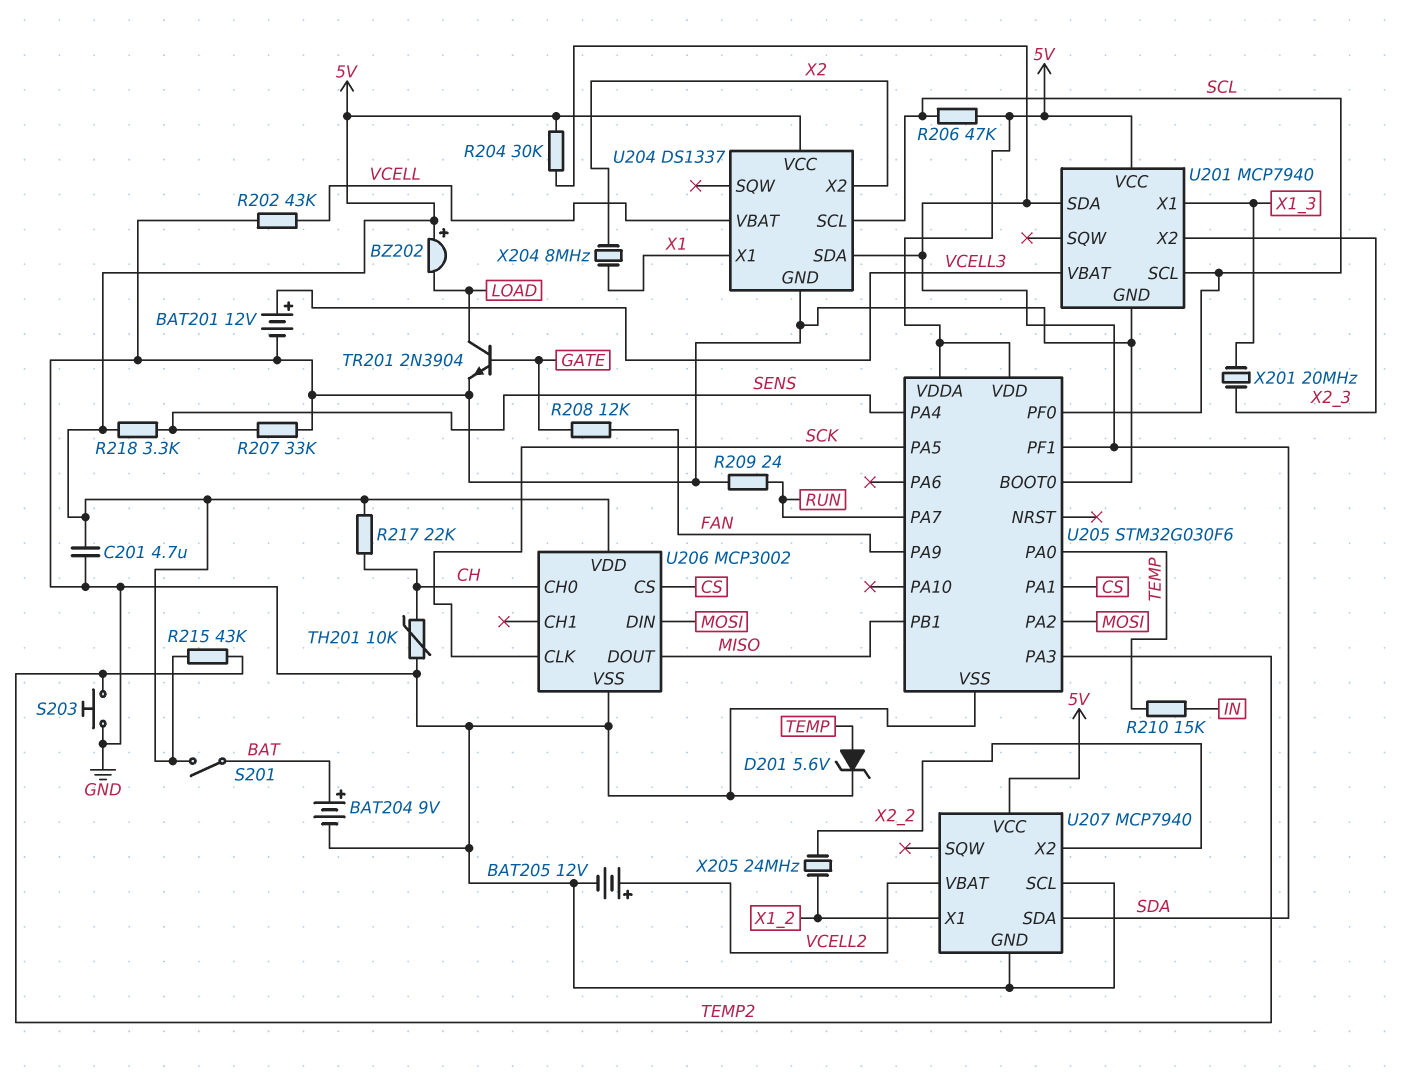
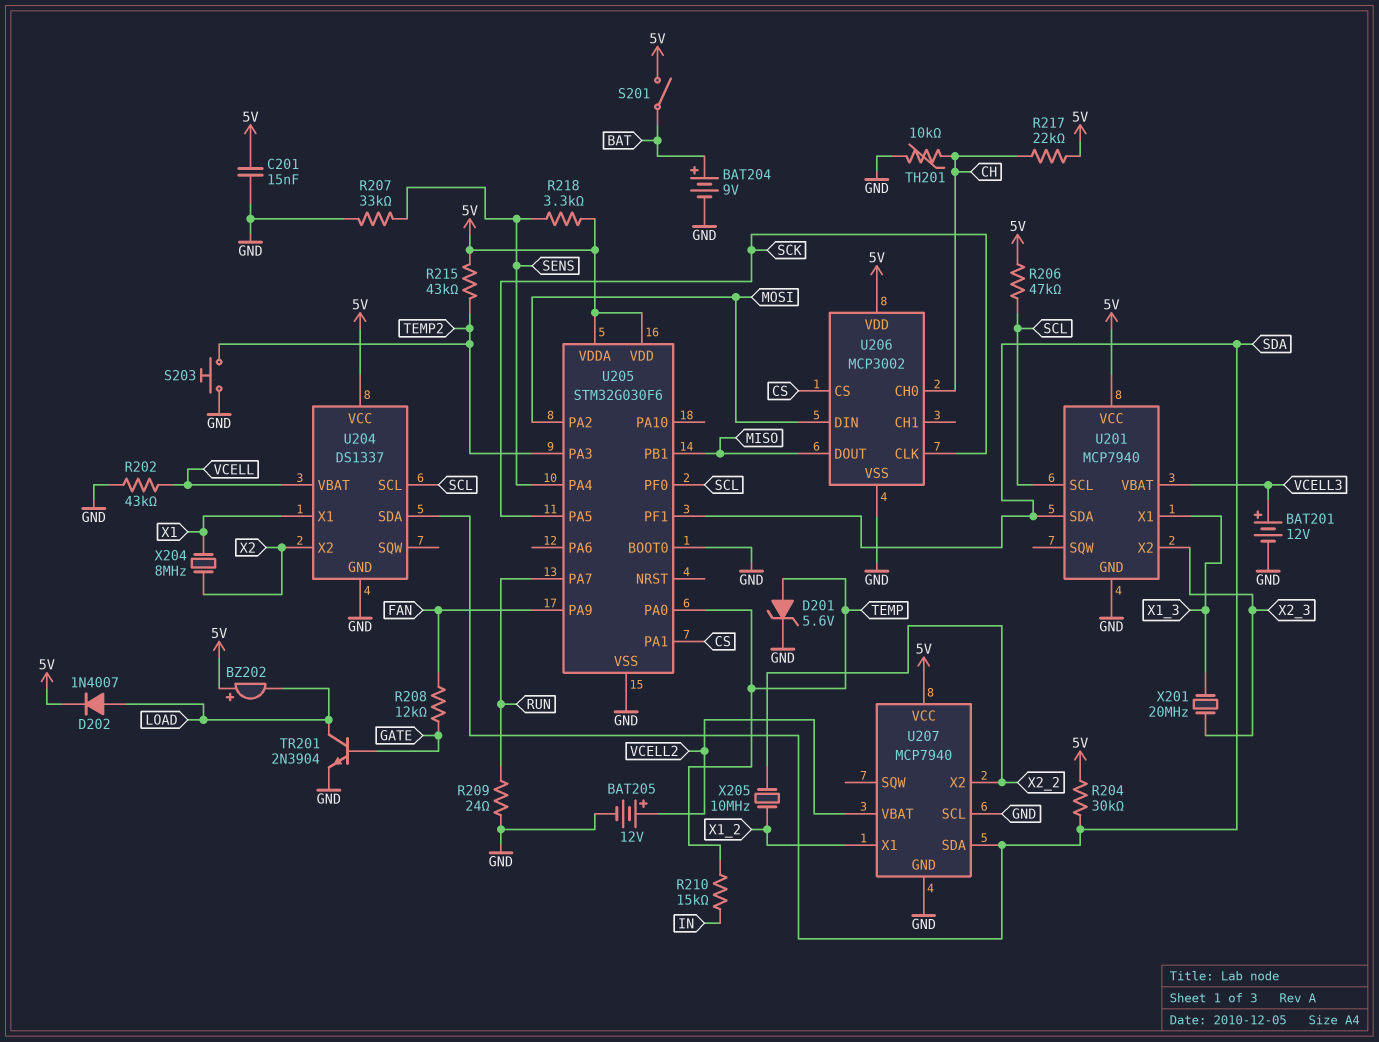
C201: 4.7uF (5V, GND) -> 15nF (5V, GND)
D202: none -> diode 1N4007 (A LOAD, K 5V)
X205: 24MHz (X1_2, X2_2) -> 10MHz (X1_2, X2_2)

